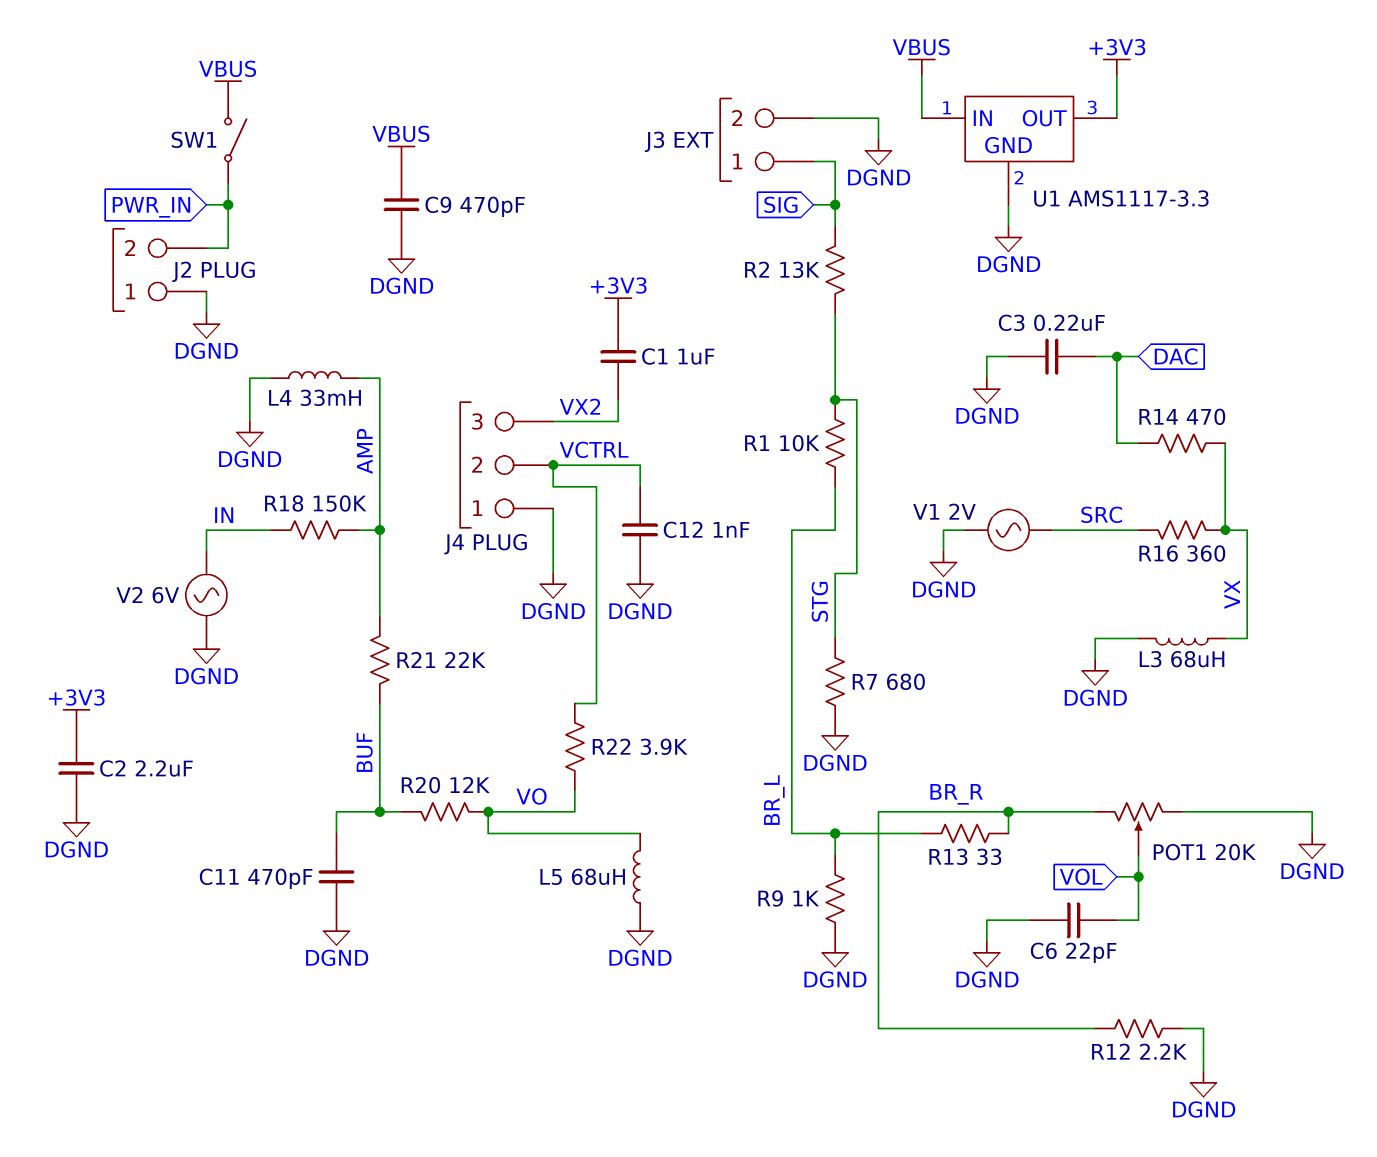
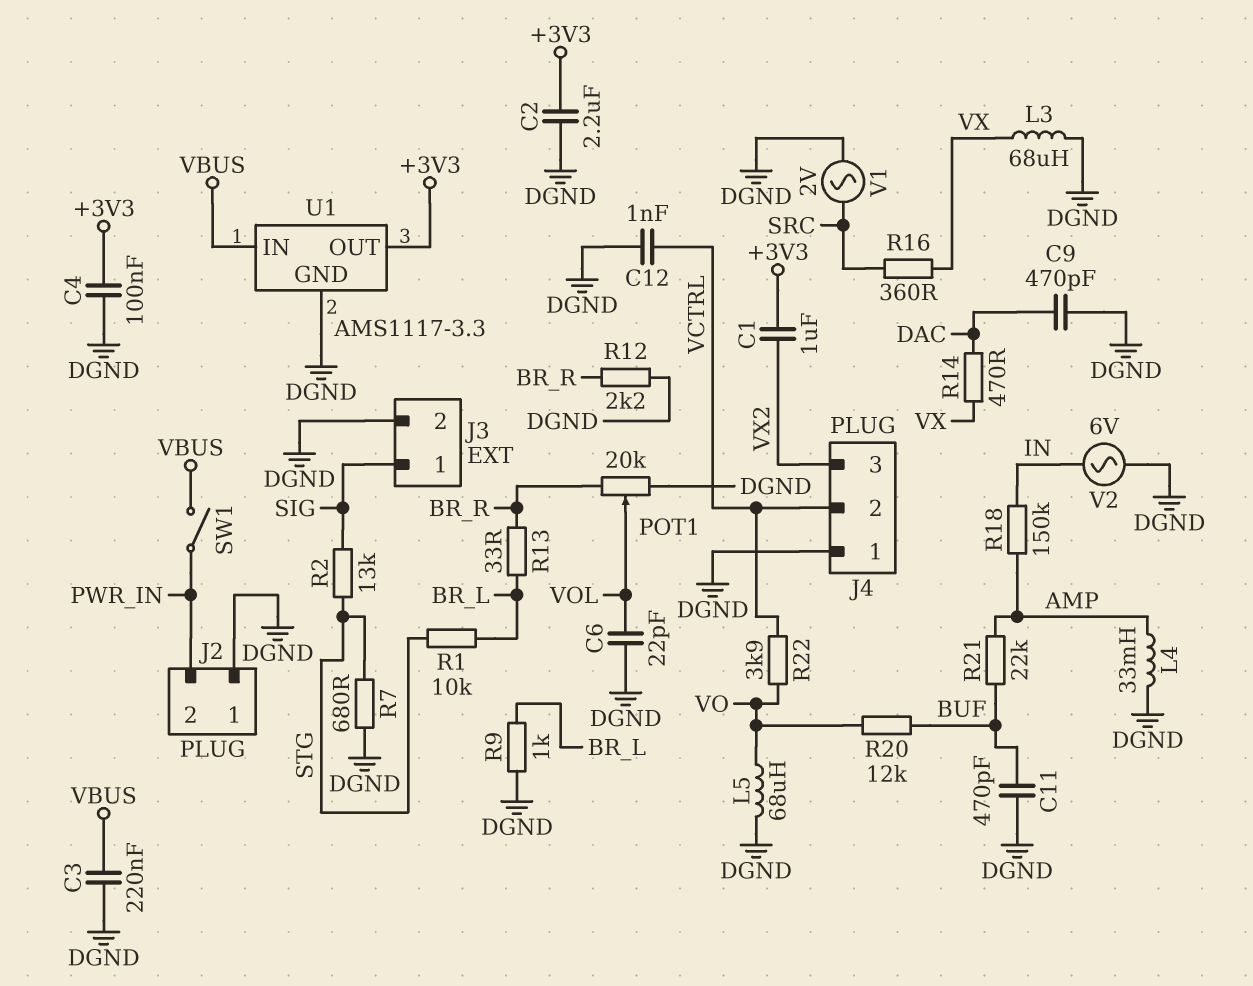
C3: 220nF (DAC, DGND) -> 220nF (DGND, VBUS)
C4: none -> 100nF (+3V3, DGND)
C9: 470pF (DGND, VBUS) -> 470pF (DAC, DGND)

